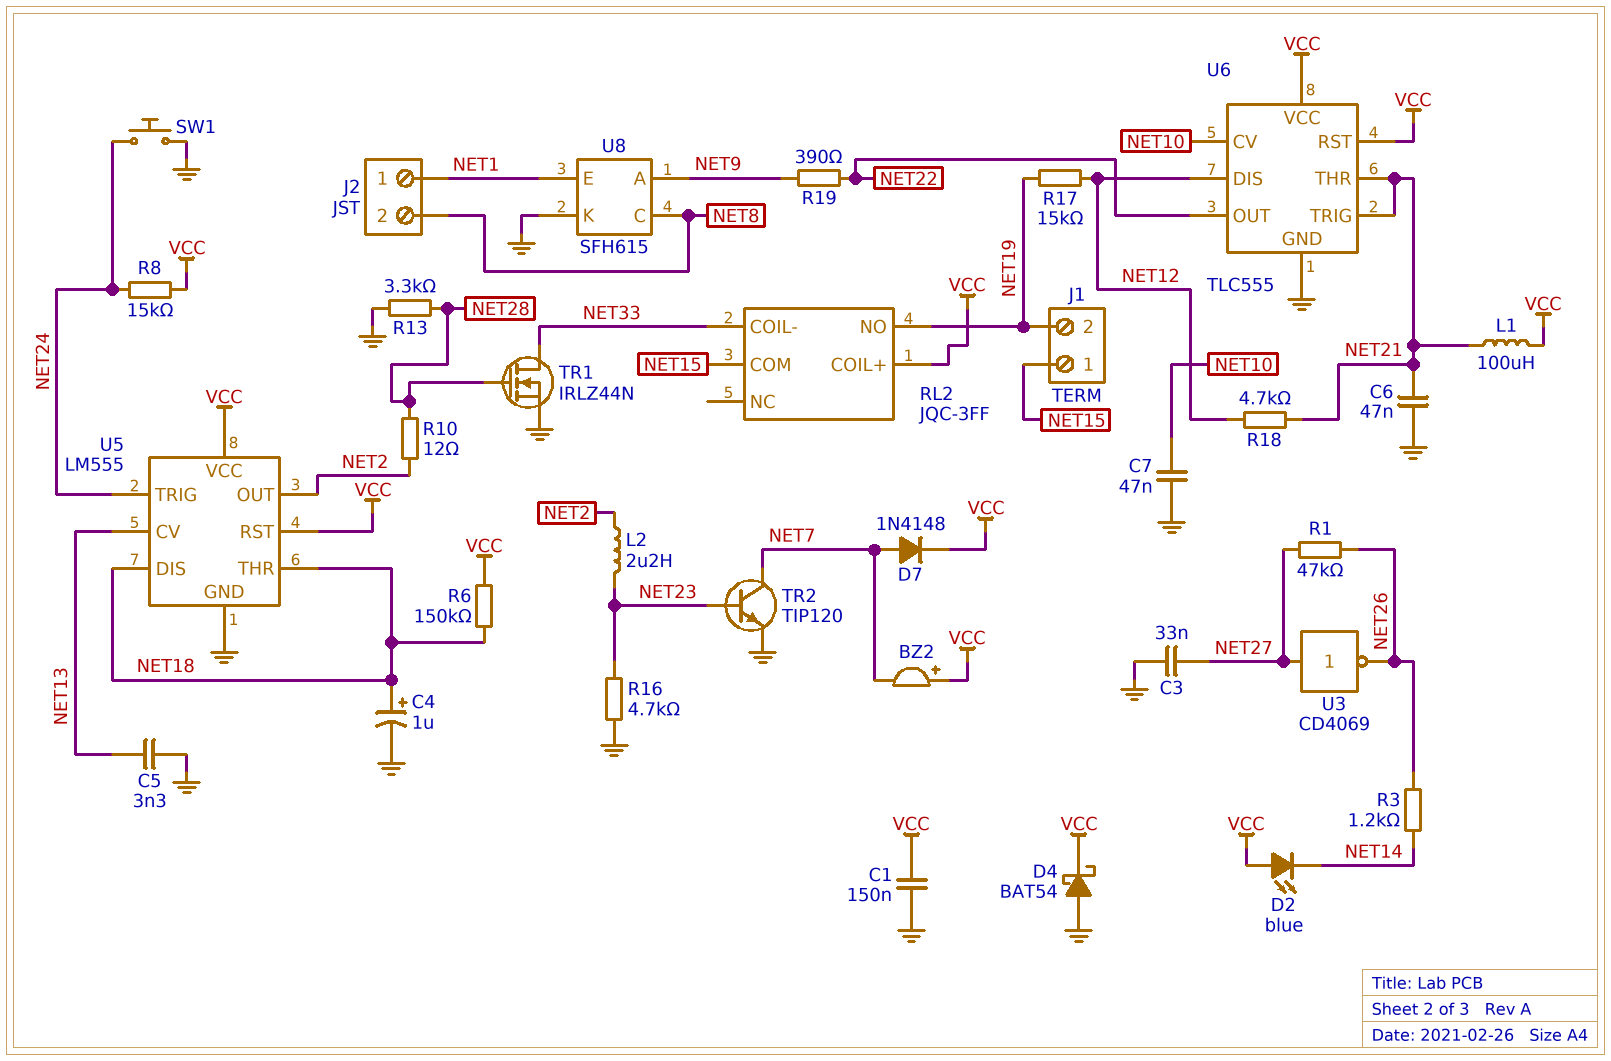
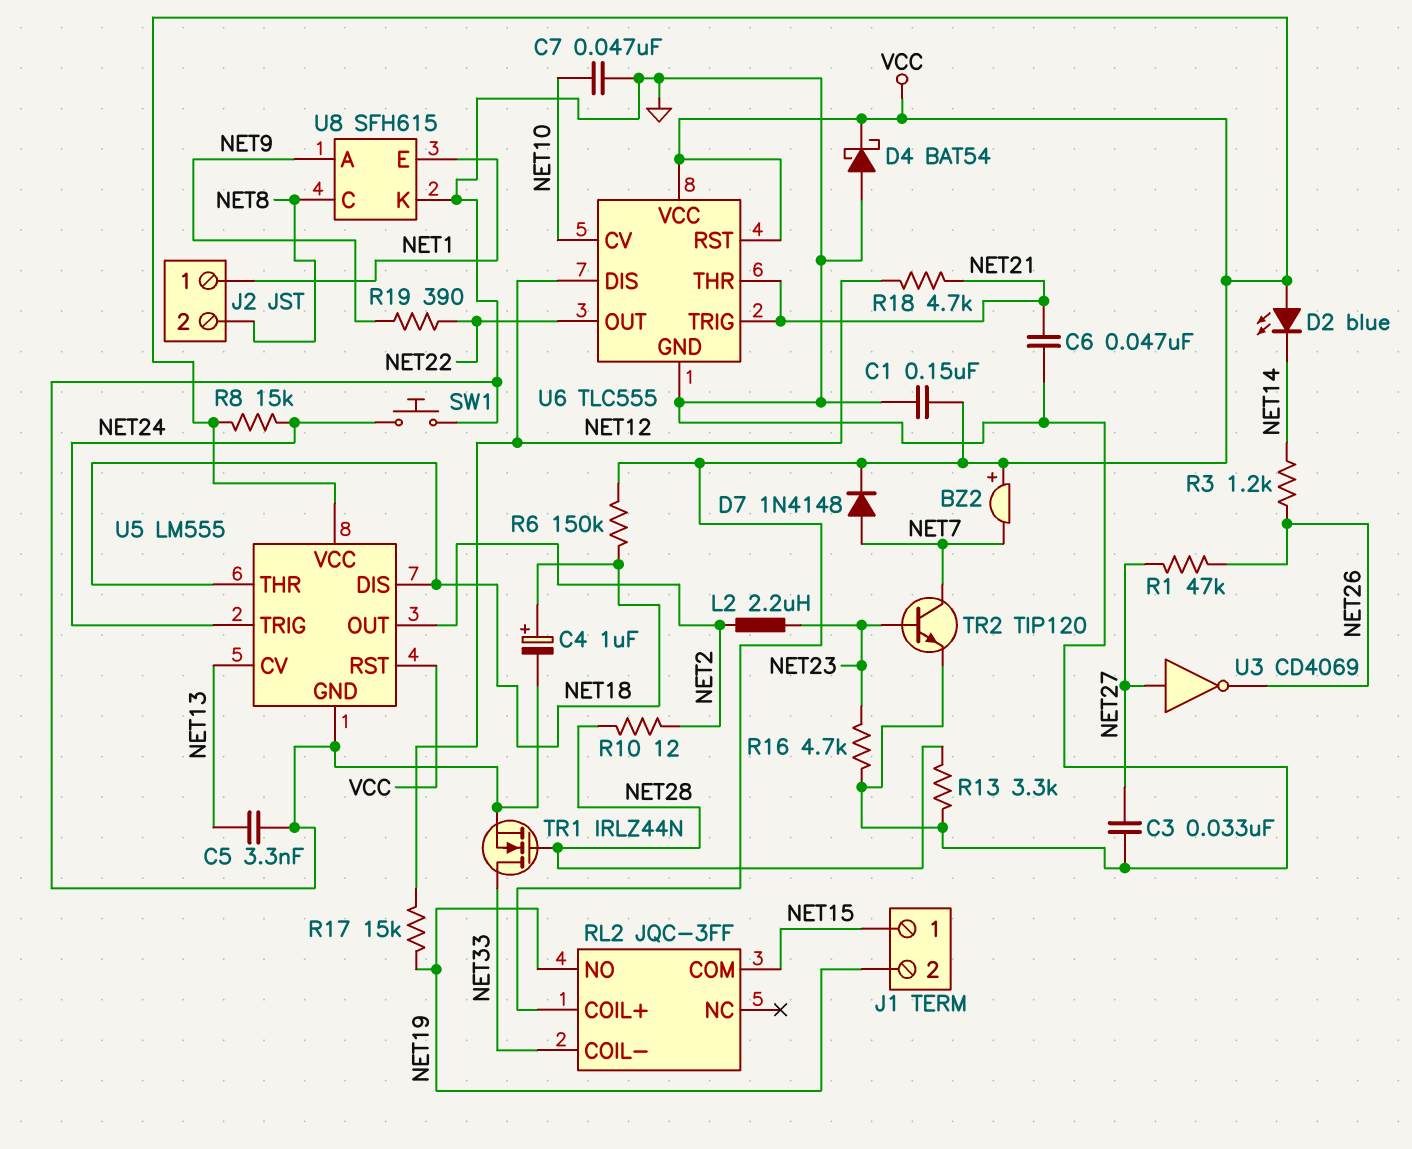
L1: 100uH (NET21, VCC) -> none

